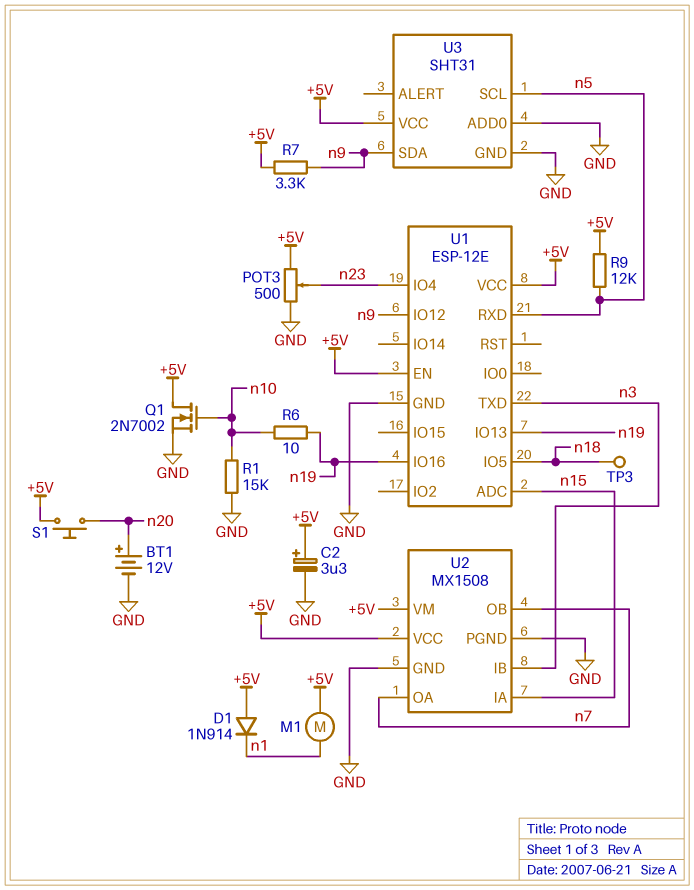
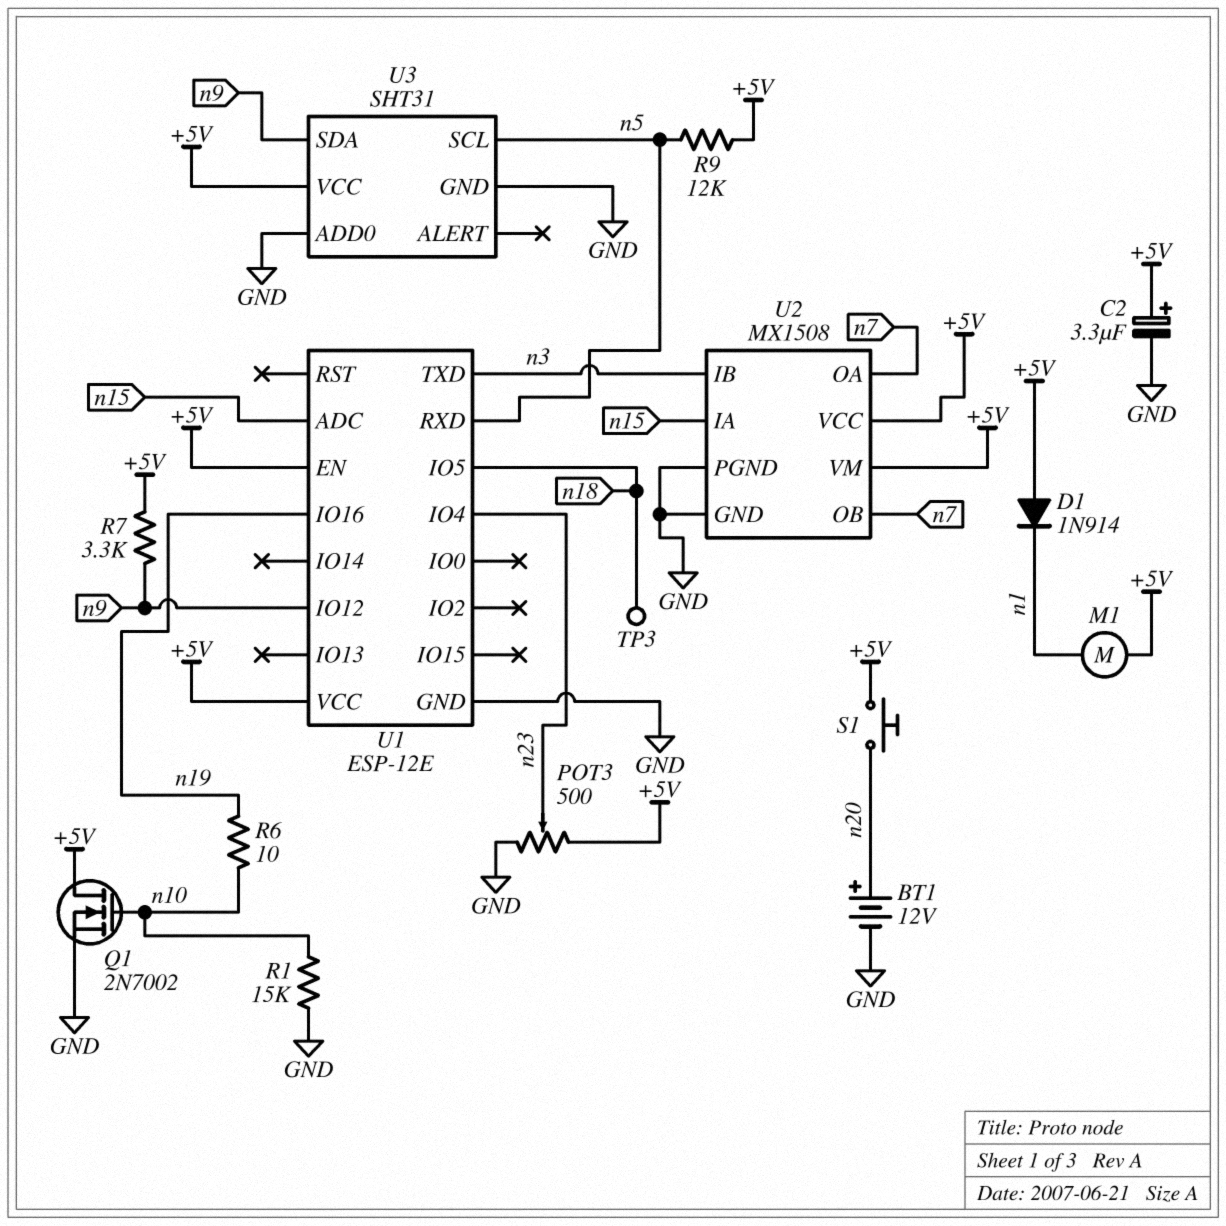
U1 pin IO13: n19 -> none

